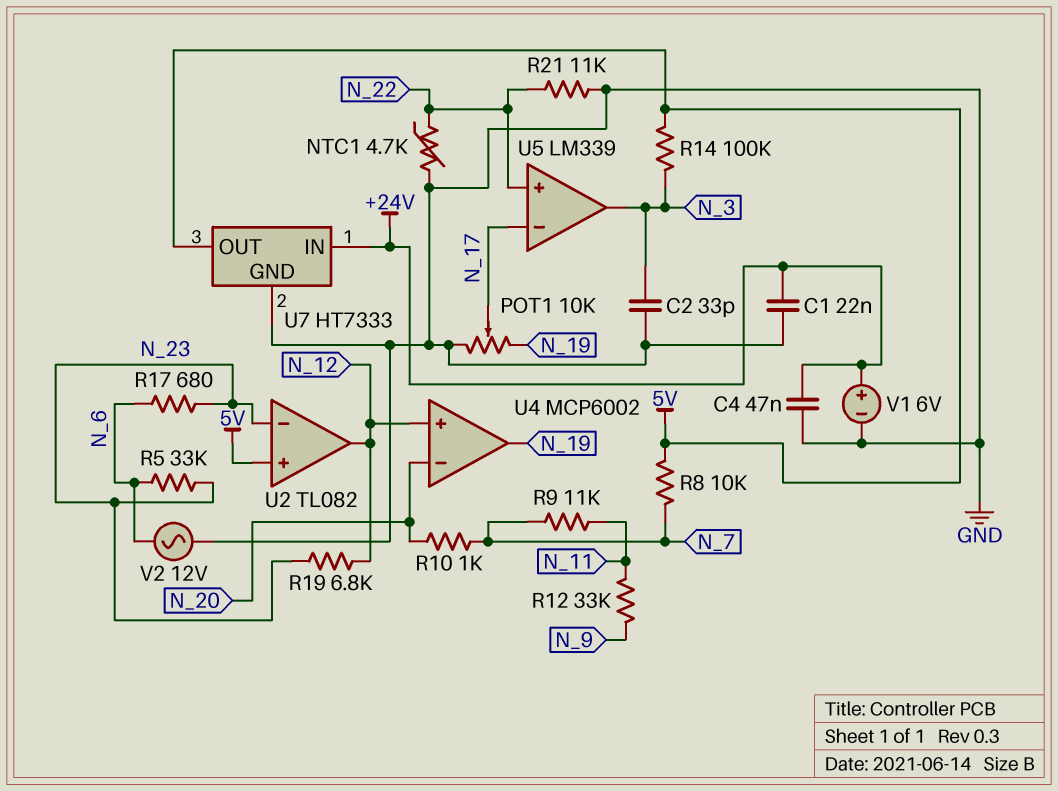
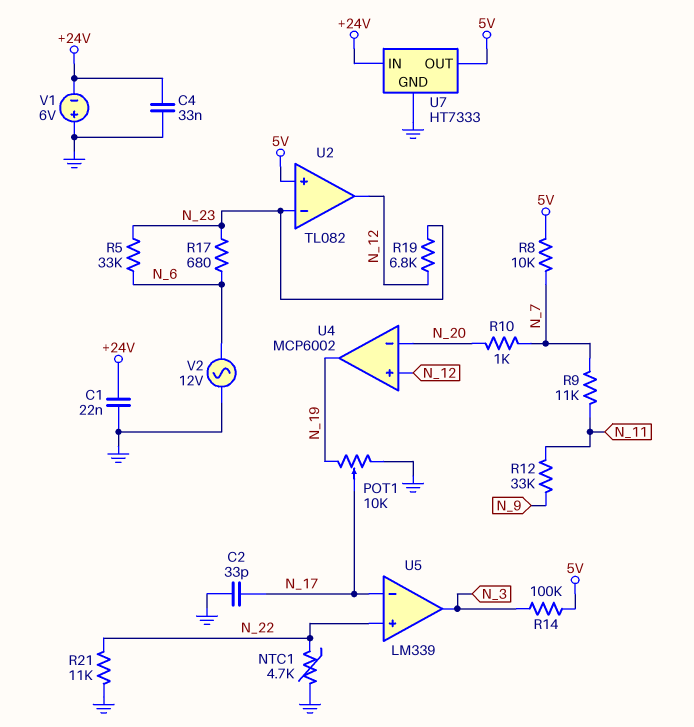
C2: 33pF (GND, N_3) -> 33pF (GND, N_17)
C4: 47nF (+24V, GND) -> 33nF (+24V, GND)
V1: 6V (plus +24V, minus GND) -> 6V (plus GND, minus +24V)

